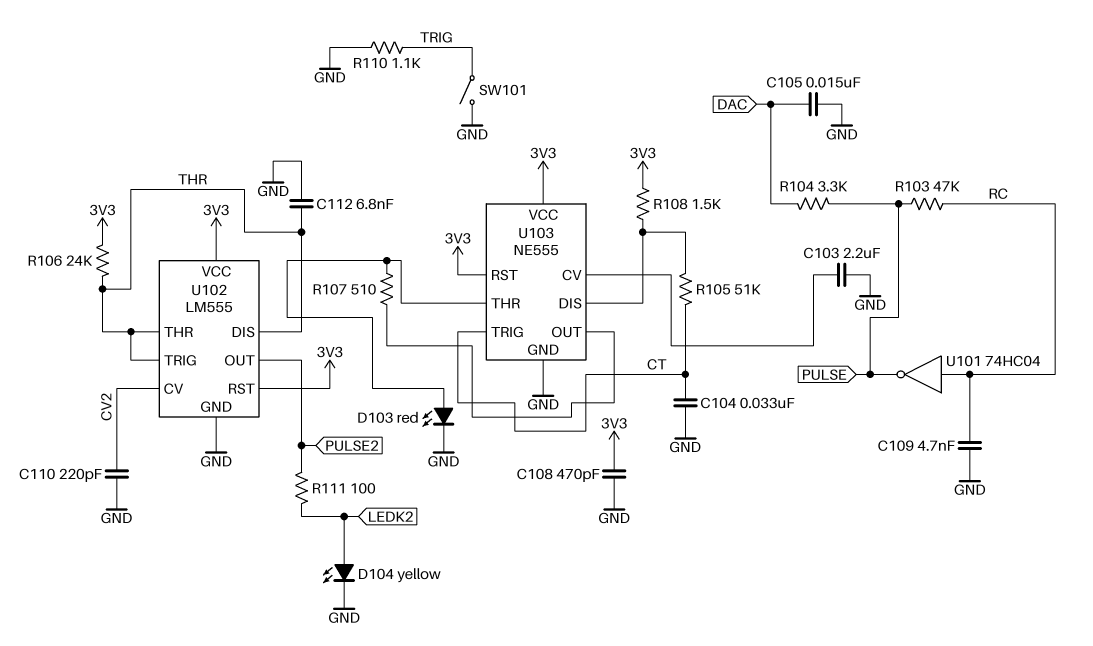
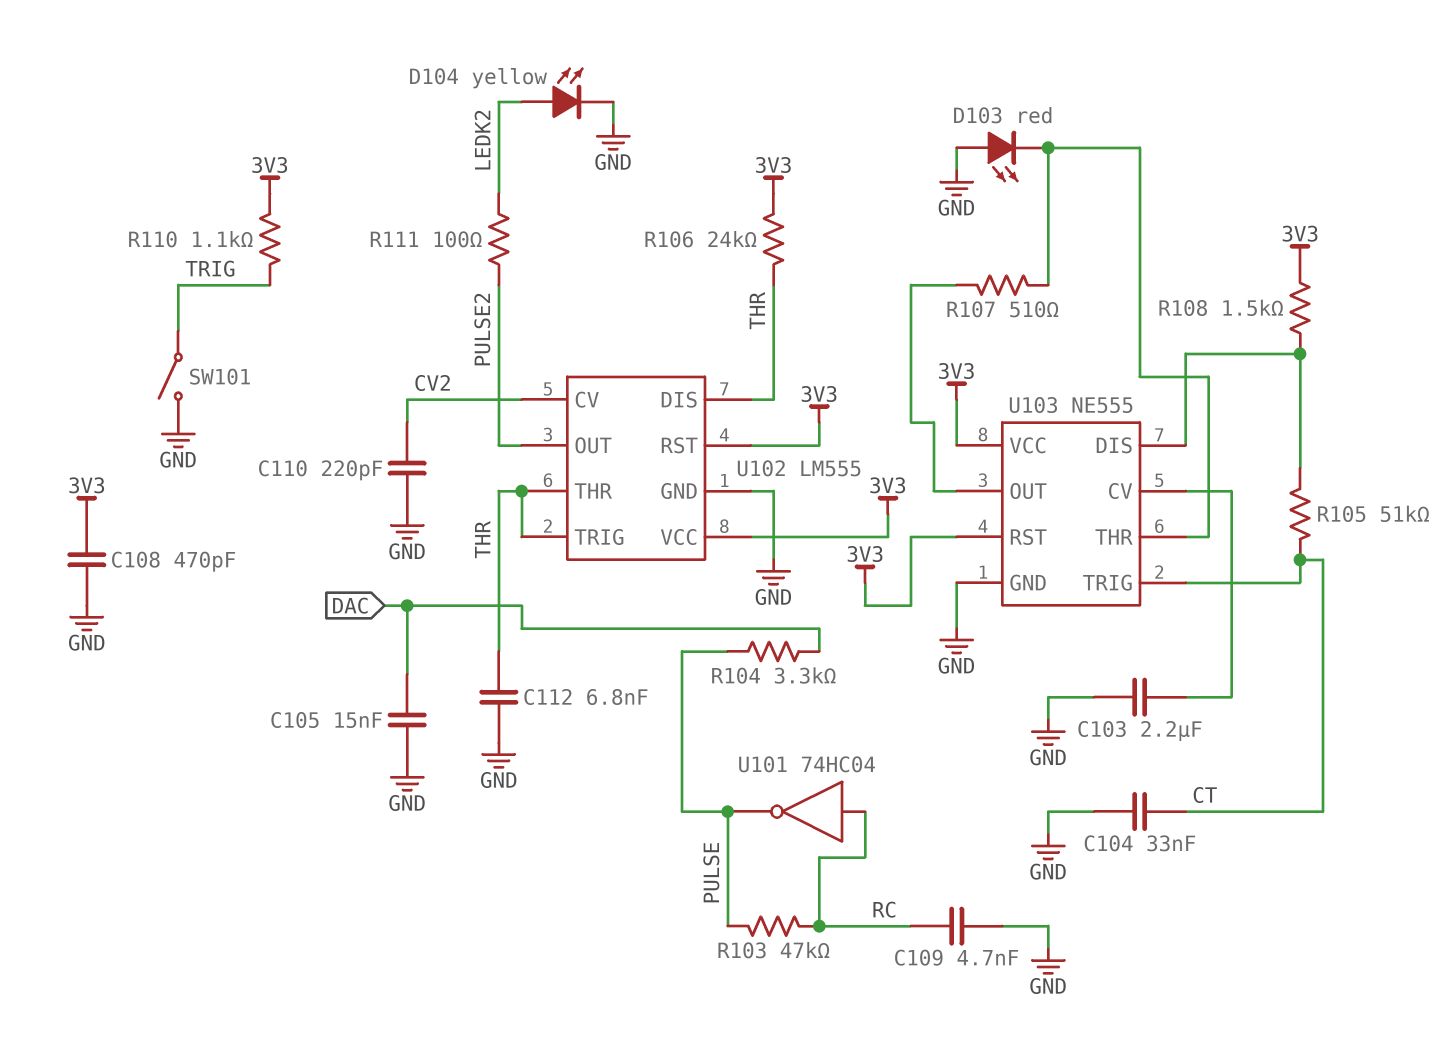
D103: LED red (A U103/THR, K GND) -> LED red (A GND, K U103/THR)
R110: 1.1k (GND, TRIG) -> 1.1k (3V3, TRIG)

